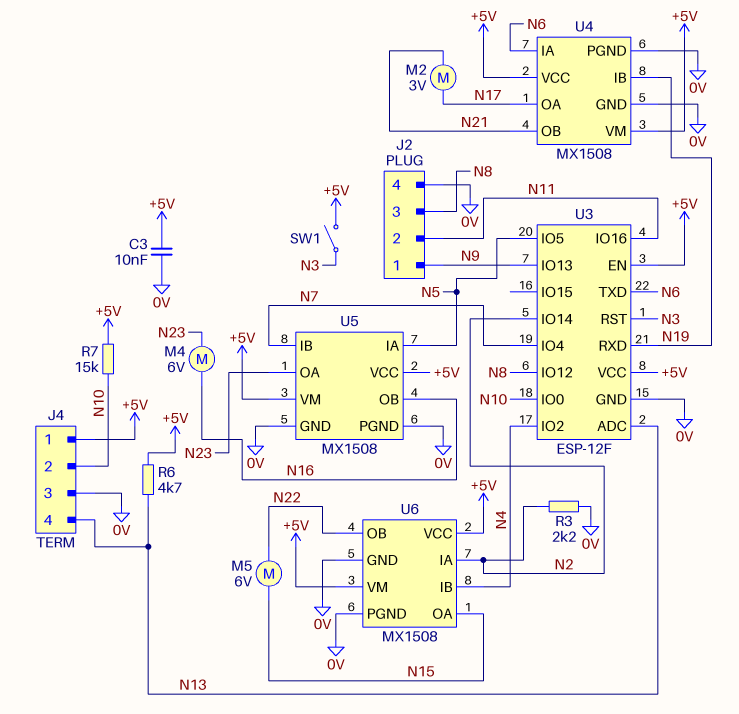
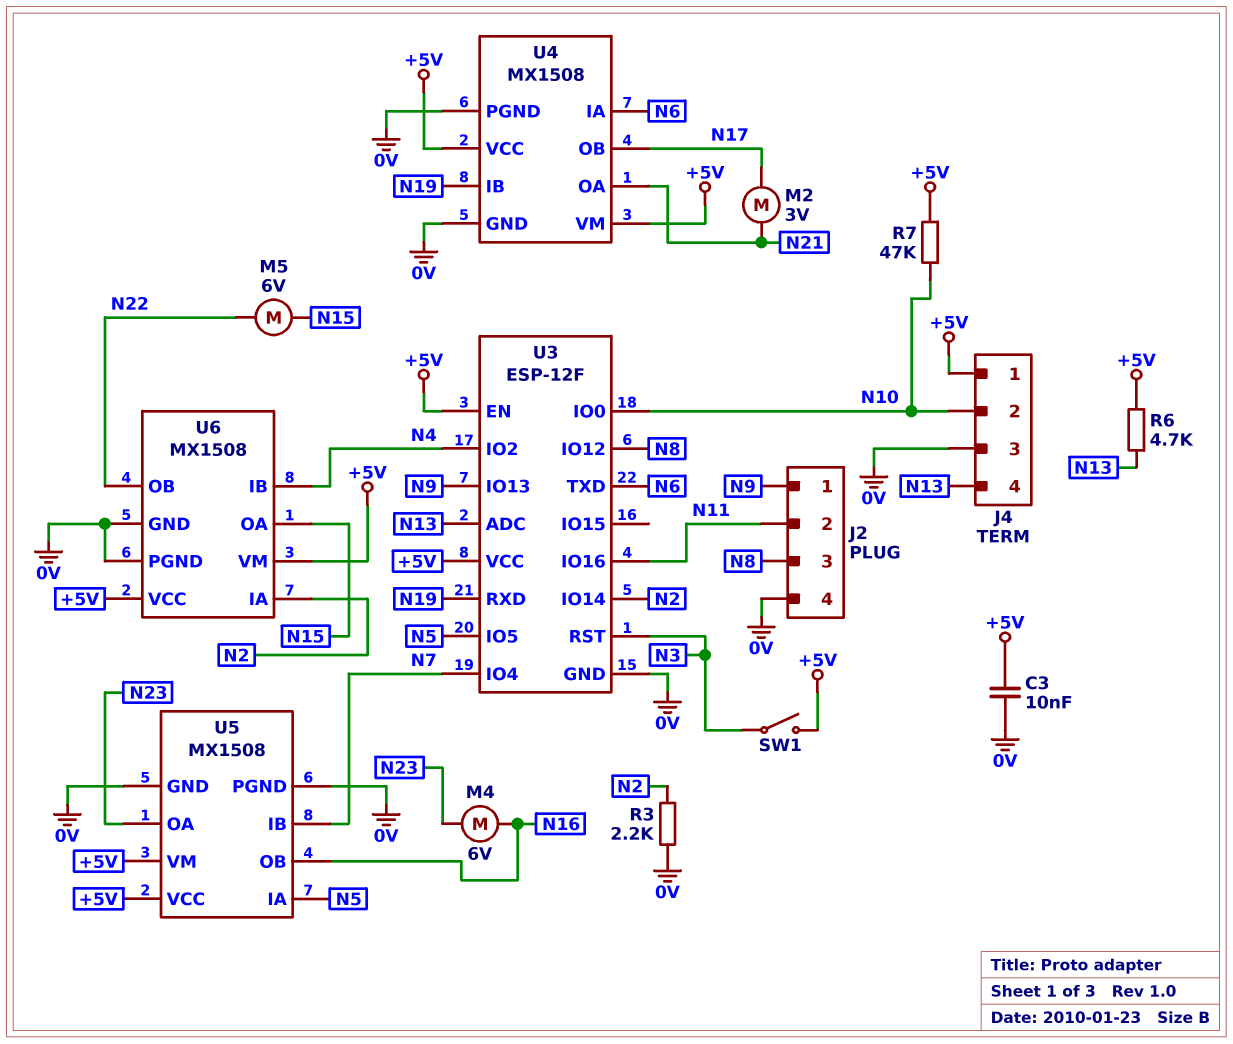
R7: 15k (+5V, N10) -> 47k (+5V, N10)
U4 pin OA: N17 -> N21
U4 pin OB: N21 -> N17

